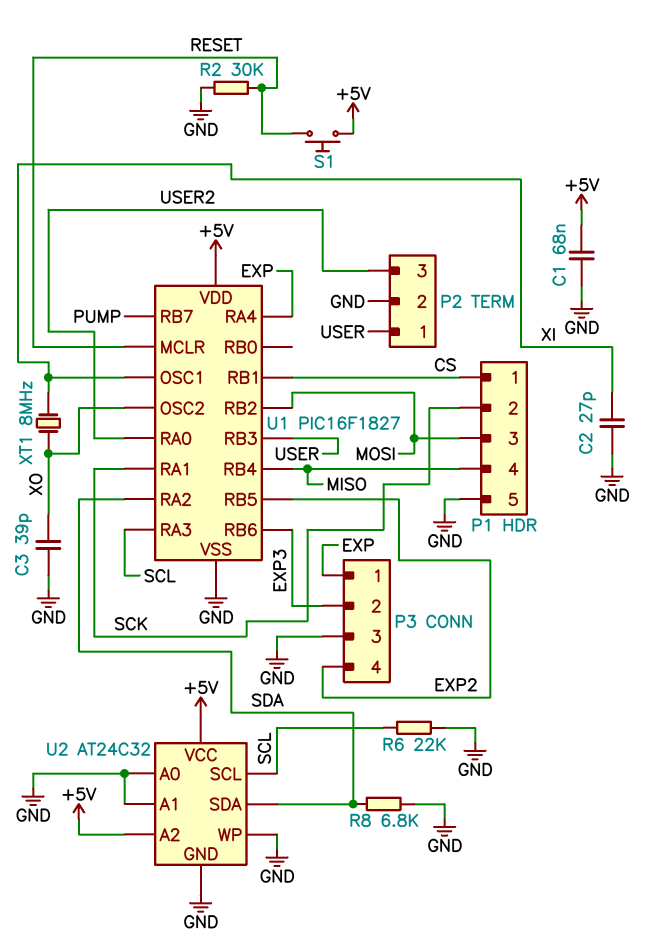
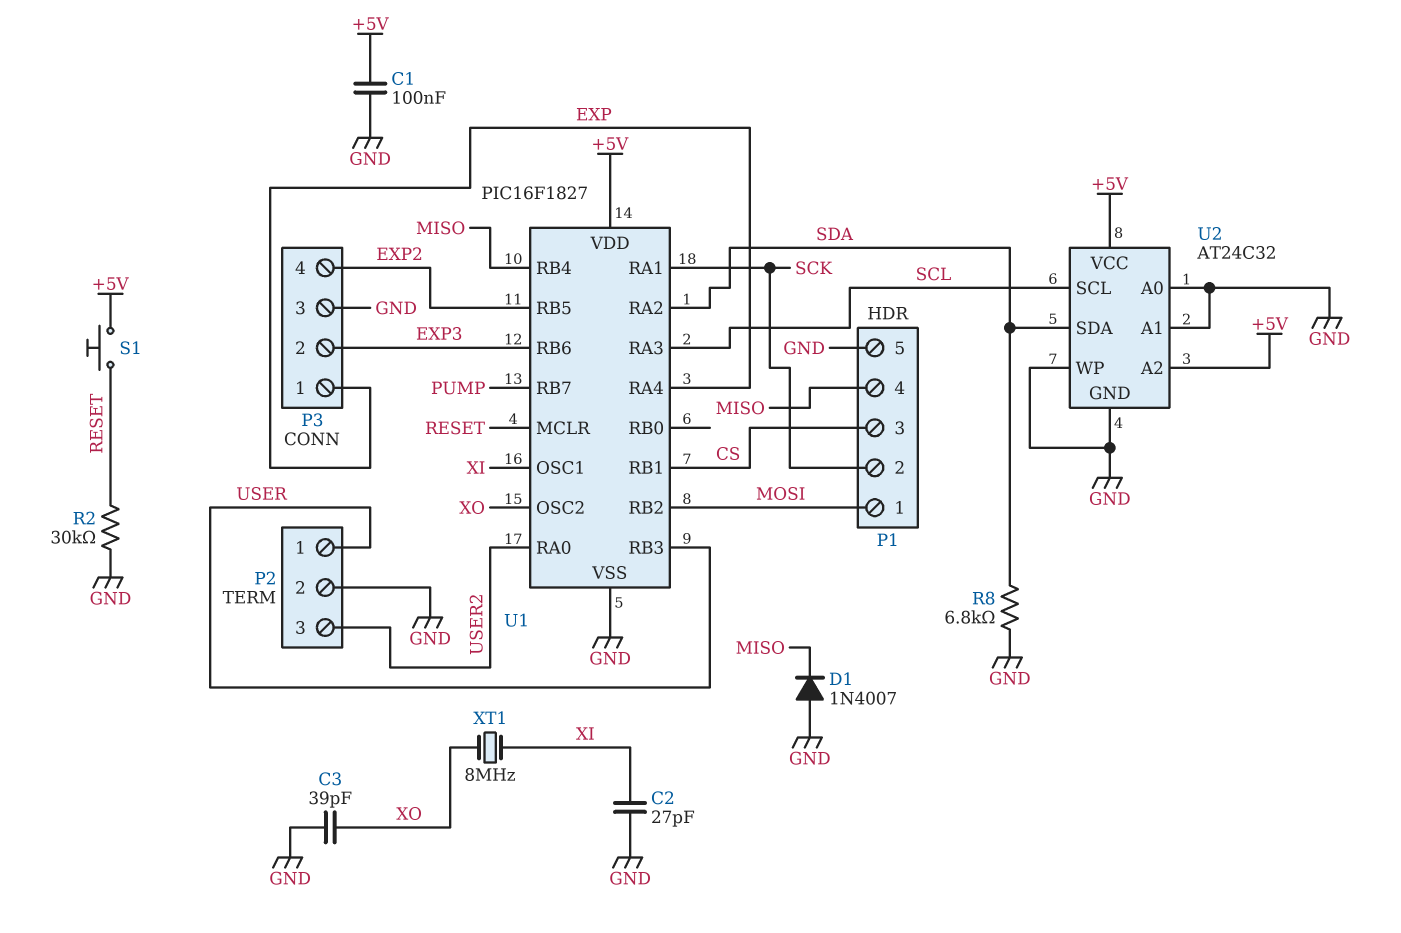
C1: 68nF (+5V, GND) -> 100nF (+5V, GND)
D1: none -> diode 1N4007 (A GND, K MISO)
P1 pin 1: CS -> MOSI
P1 pin 3: MOSI -> CS
R6: 22k (GND, SCL) -> none

